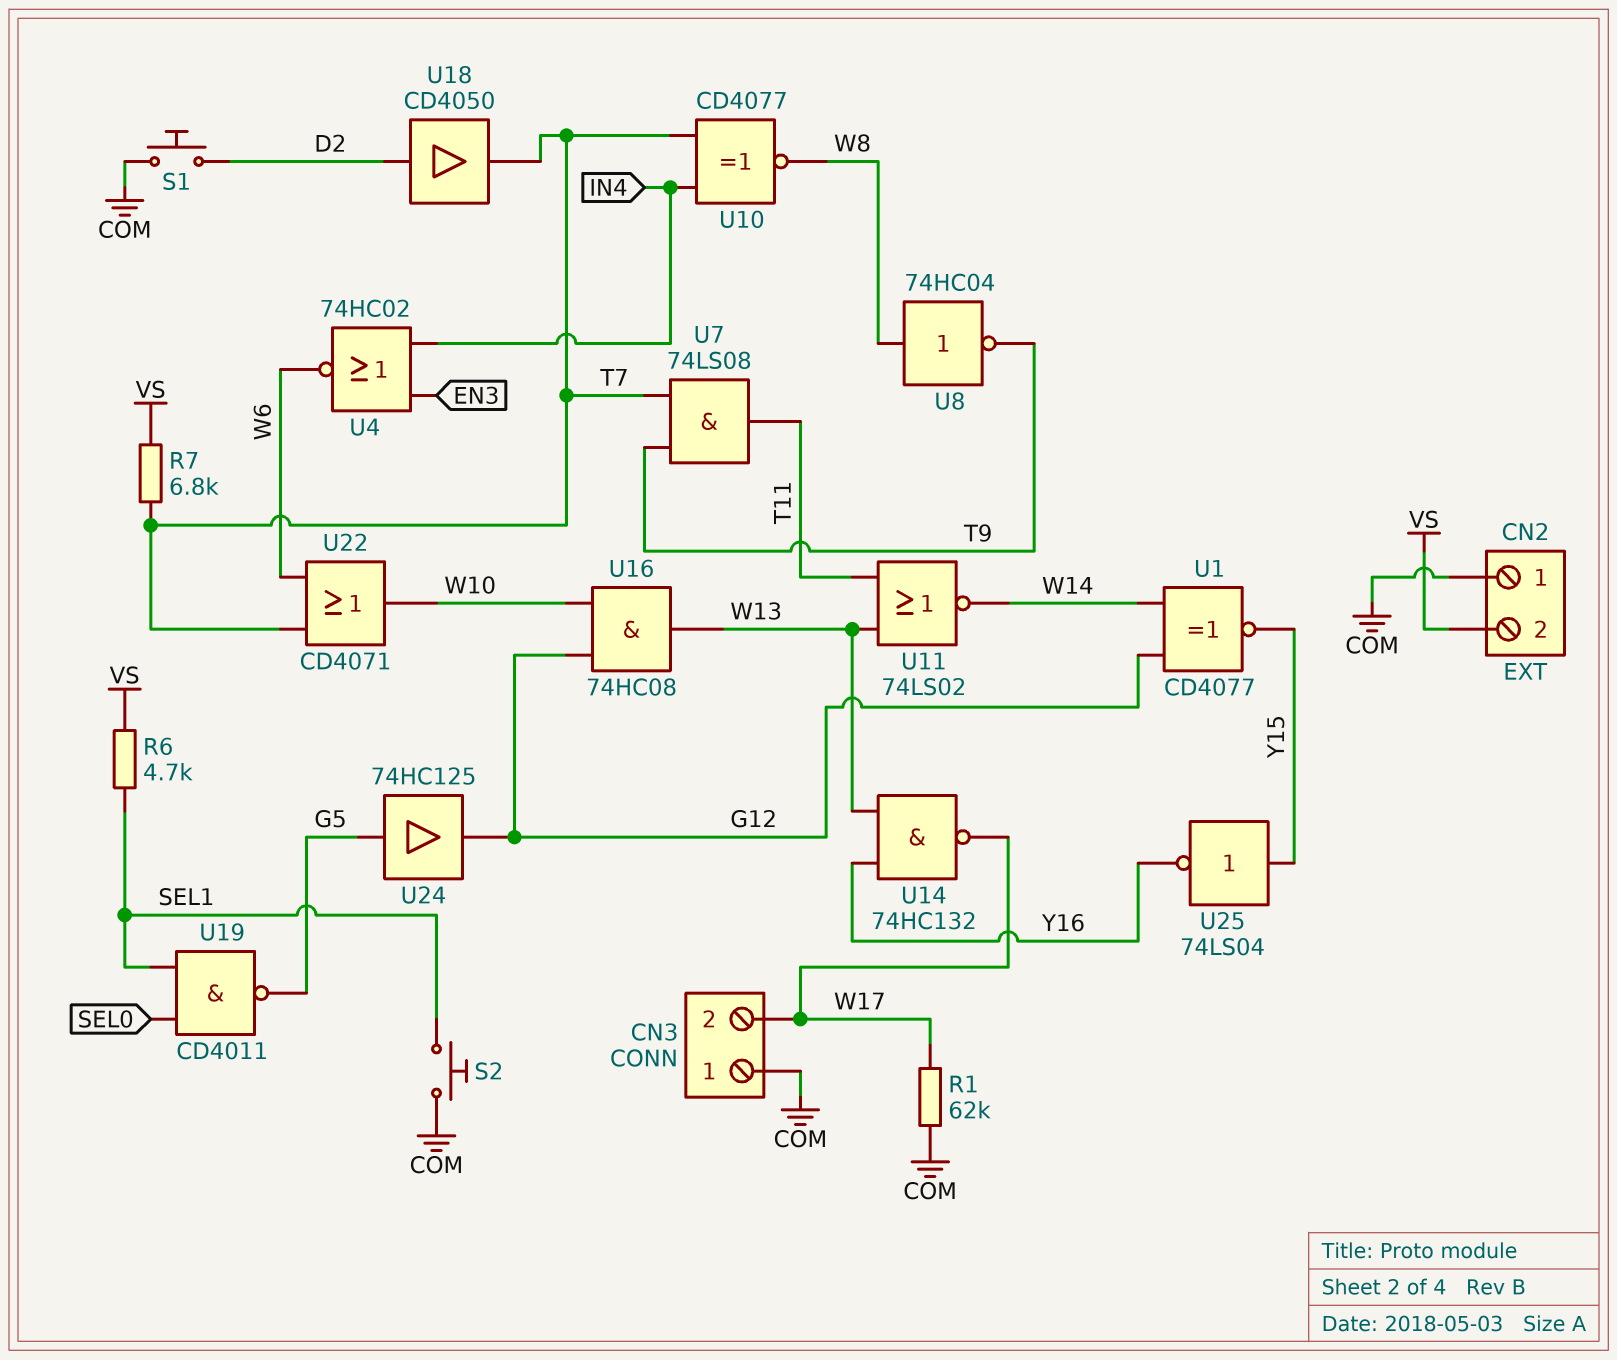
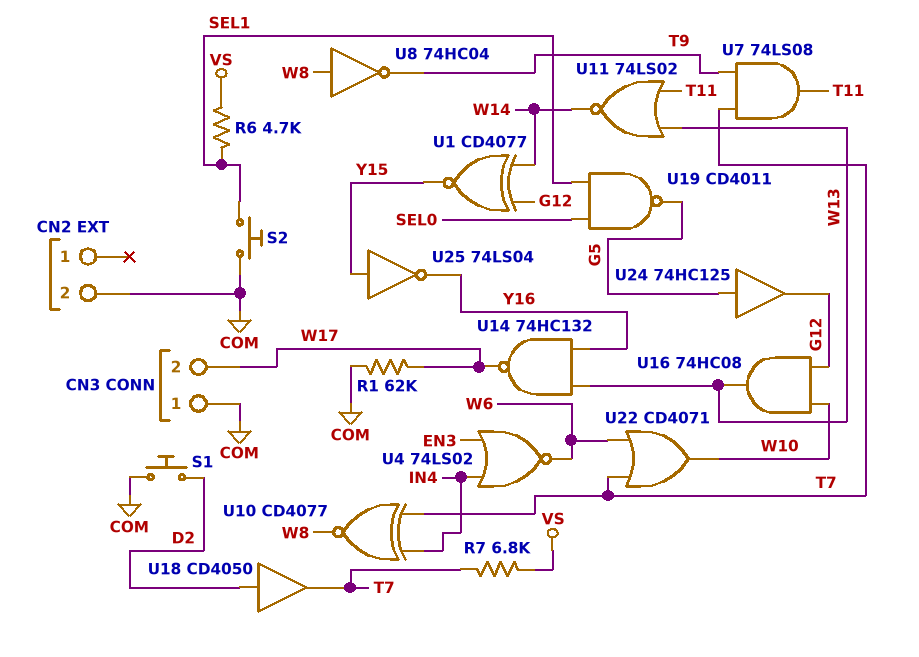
CN2 pin 1: COM -> none
CN2 pin 2: VS -> COM
U4: NOR 74HC02 (in EN3, in IN4, out W6) -> NOR 74LS02 (in EN3, in IN4, out W6)

